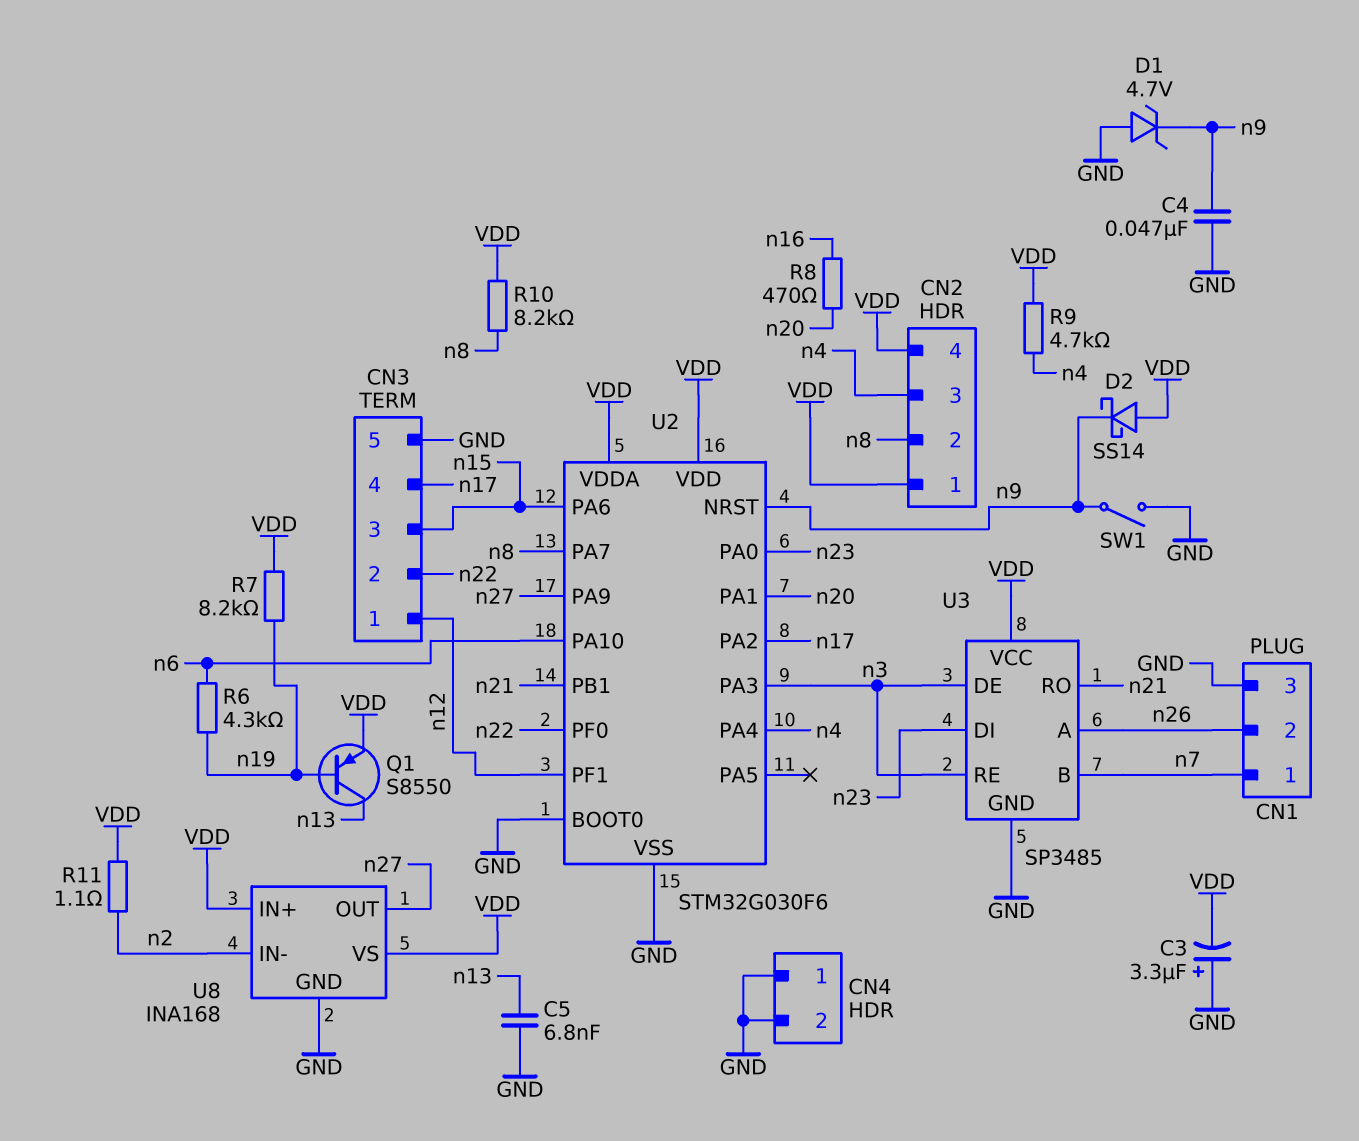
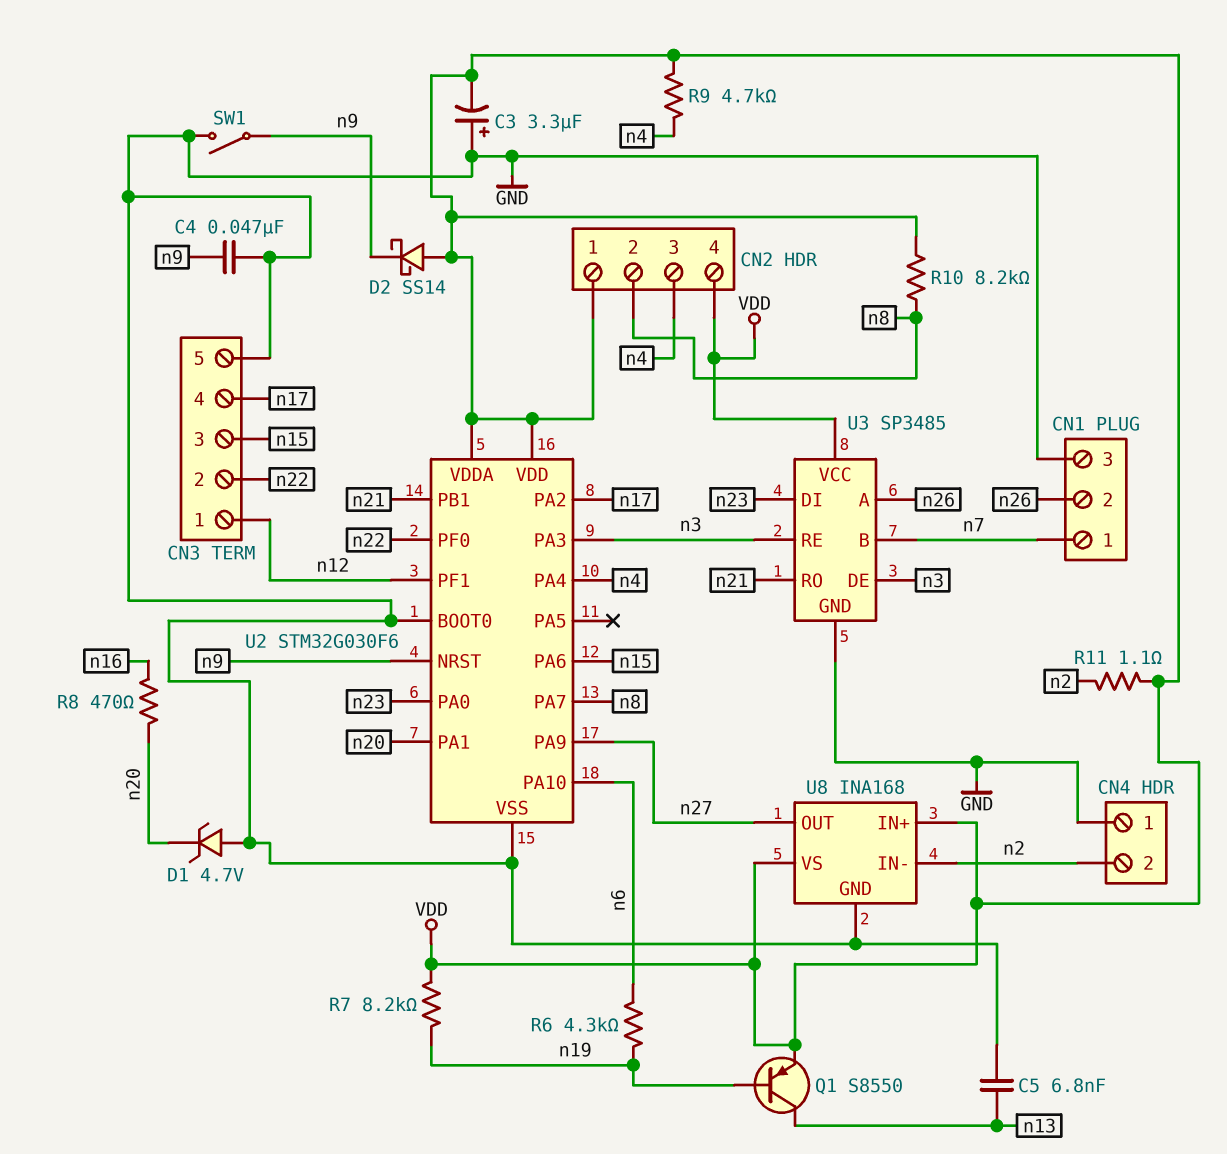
CN4 pin 2: GND -> n2
D1: zener 4.7V (A GND, K n9) -> zener 4.7V (A GND, K n20)

